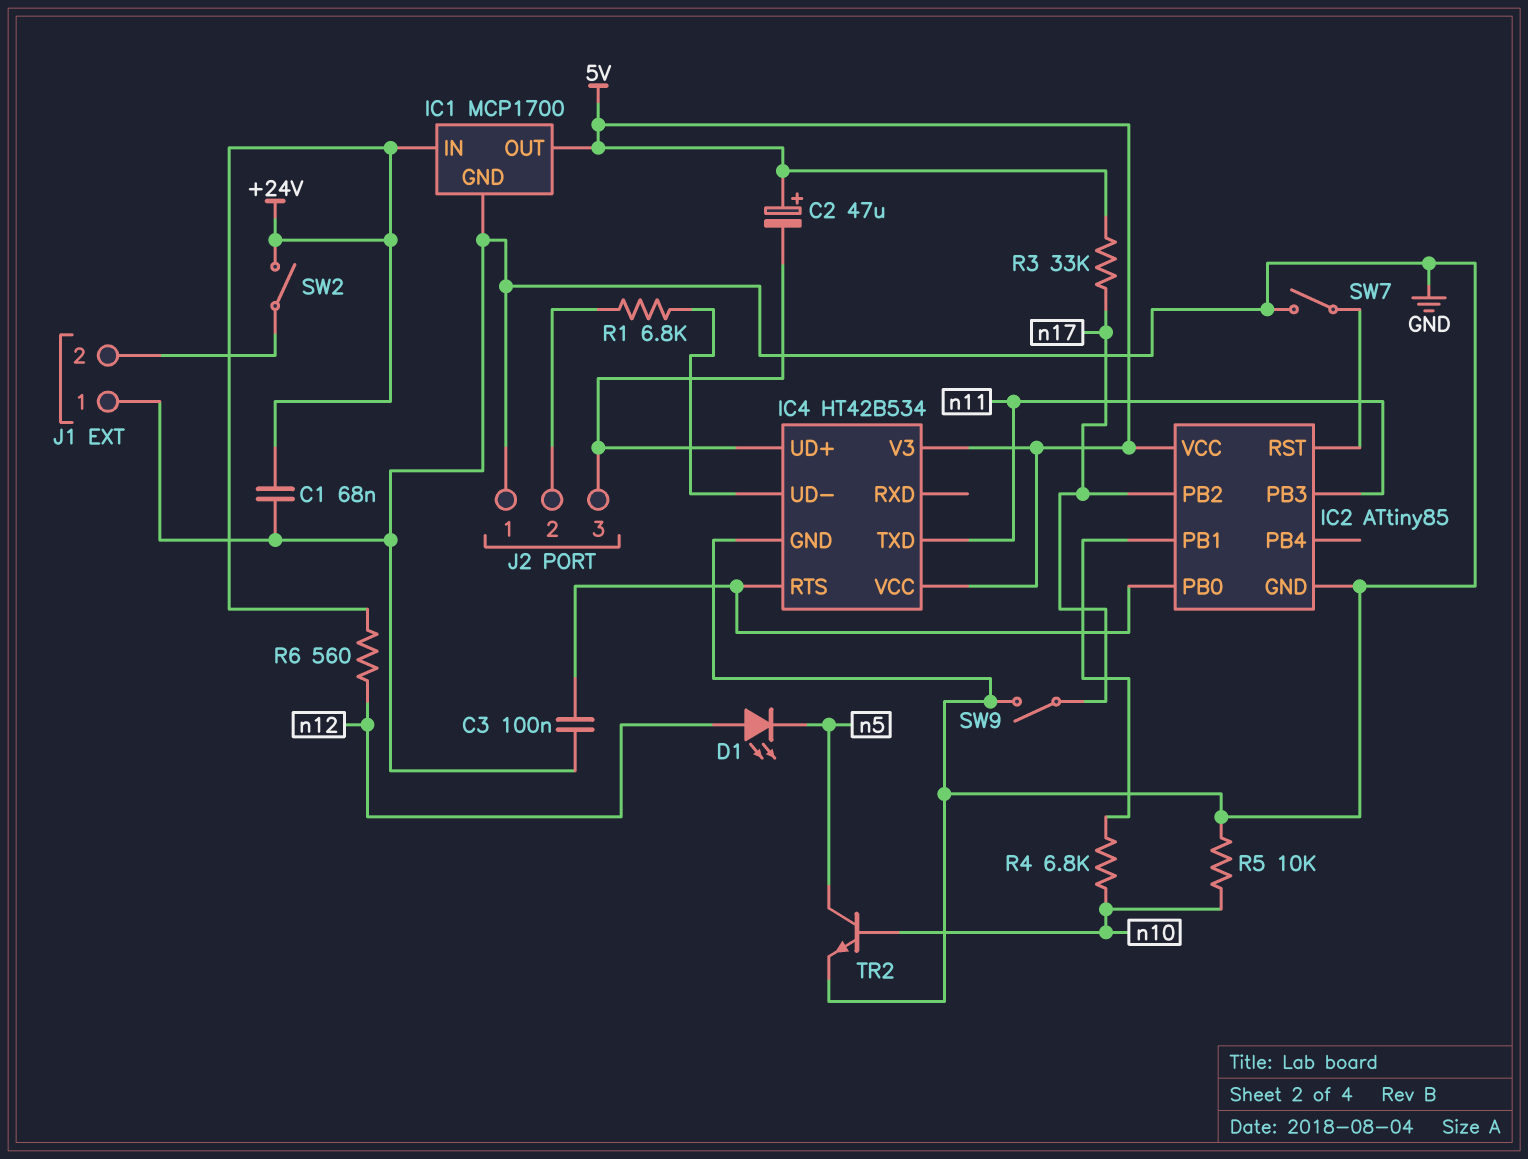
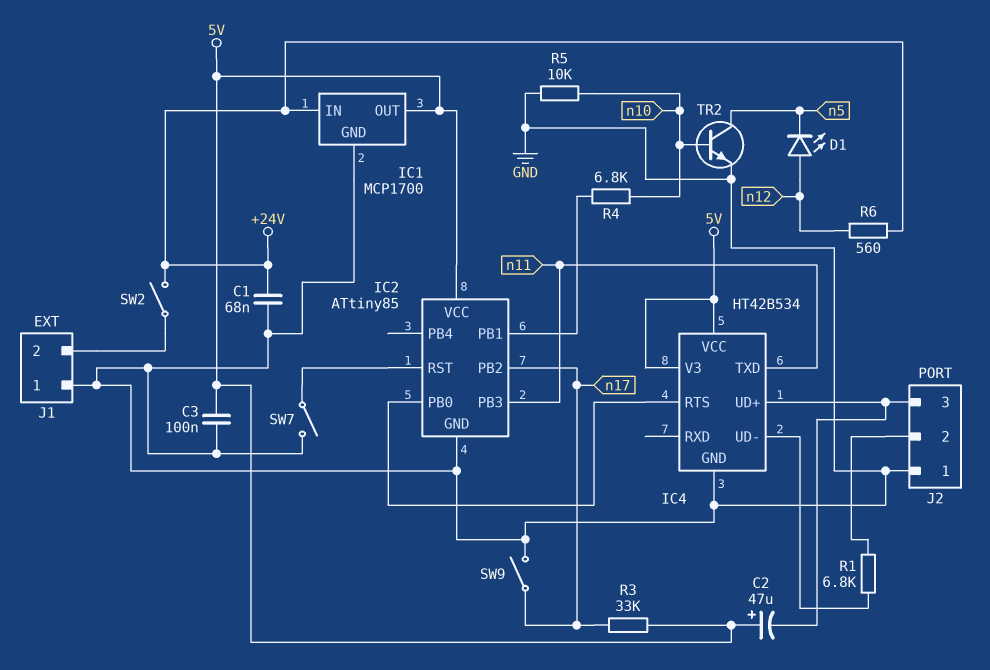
C3: 100nF (GND, IC2/PB0) -> 100nF (5V, GND)

